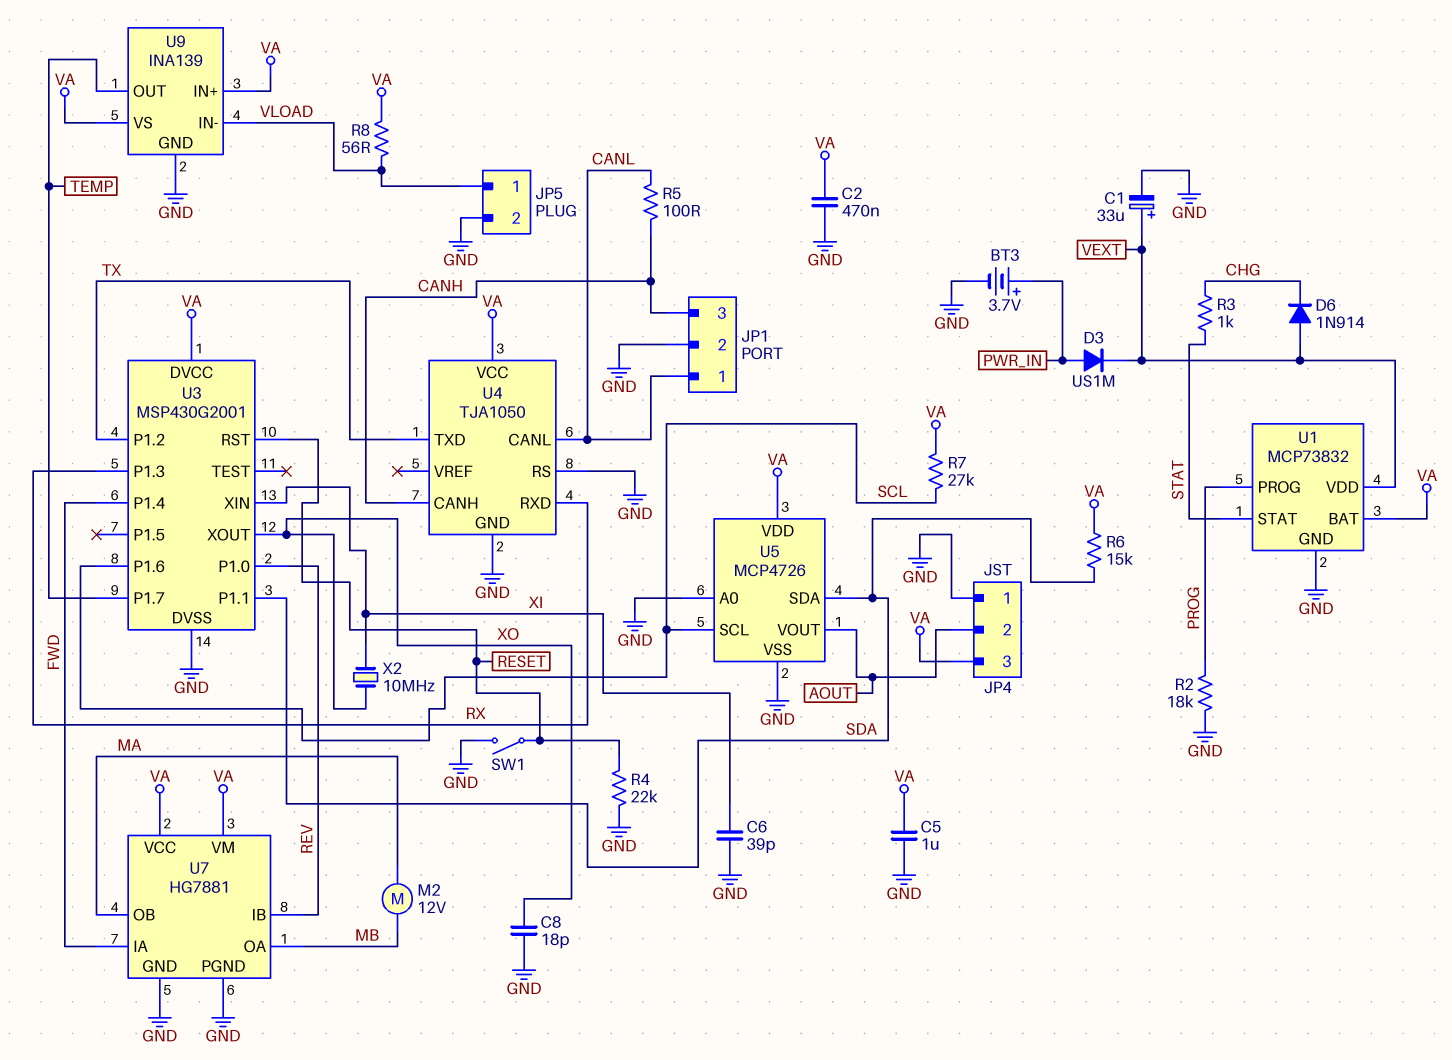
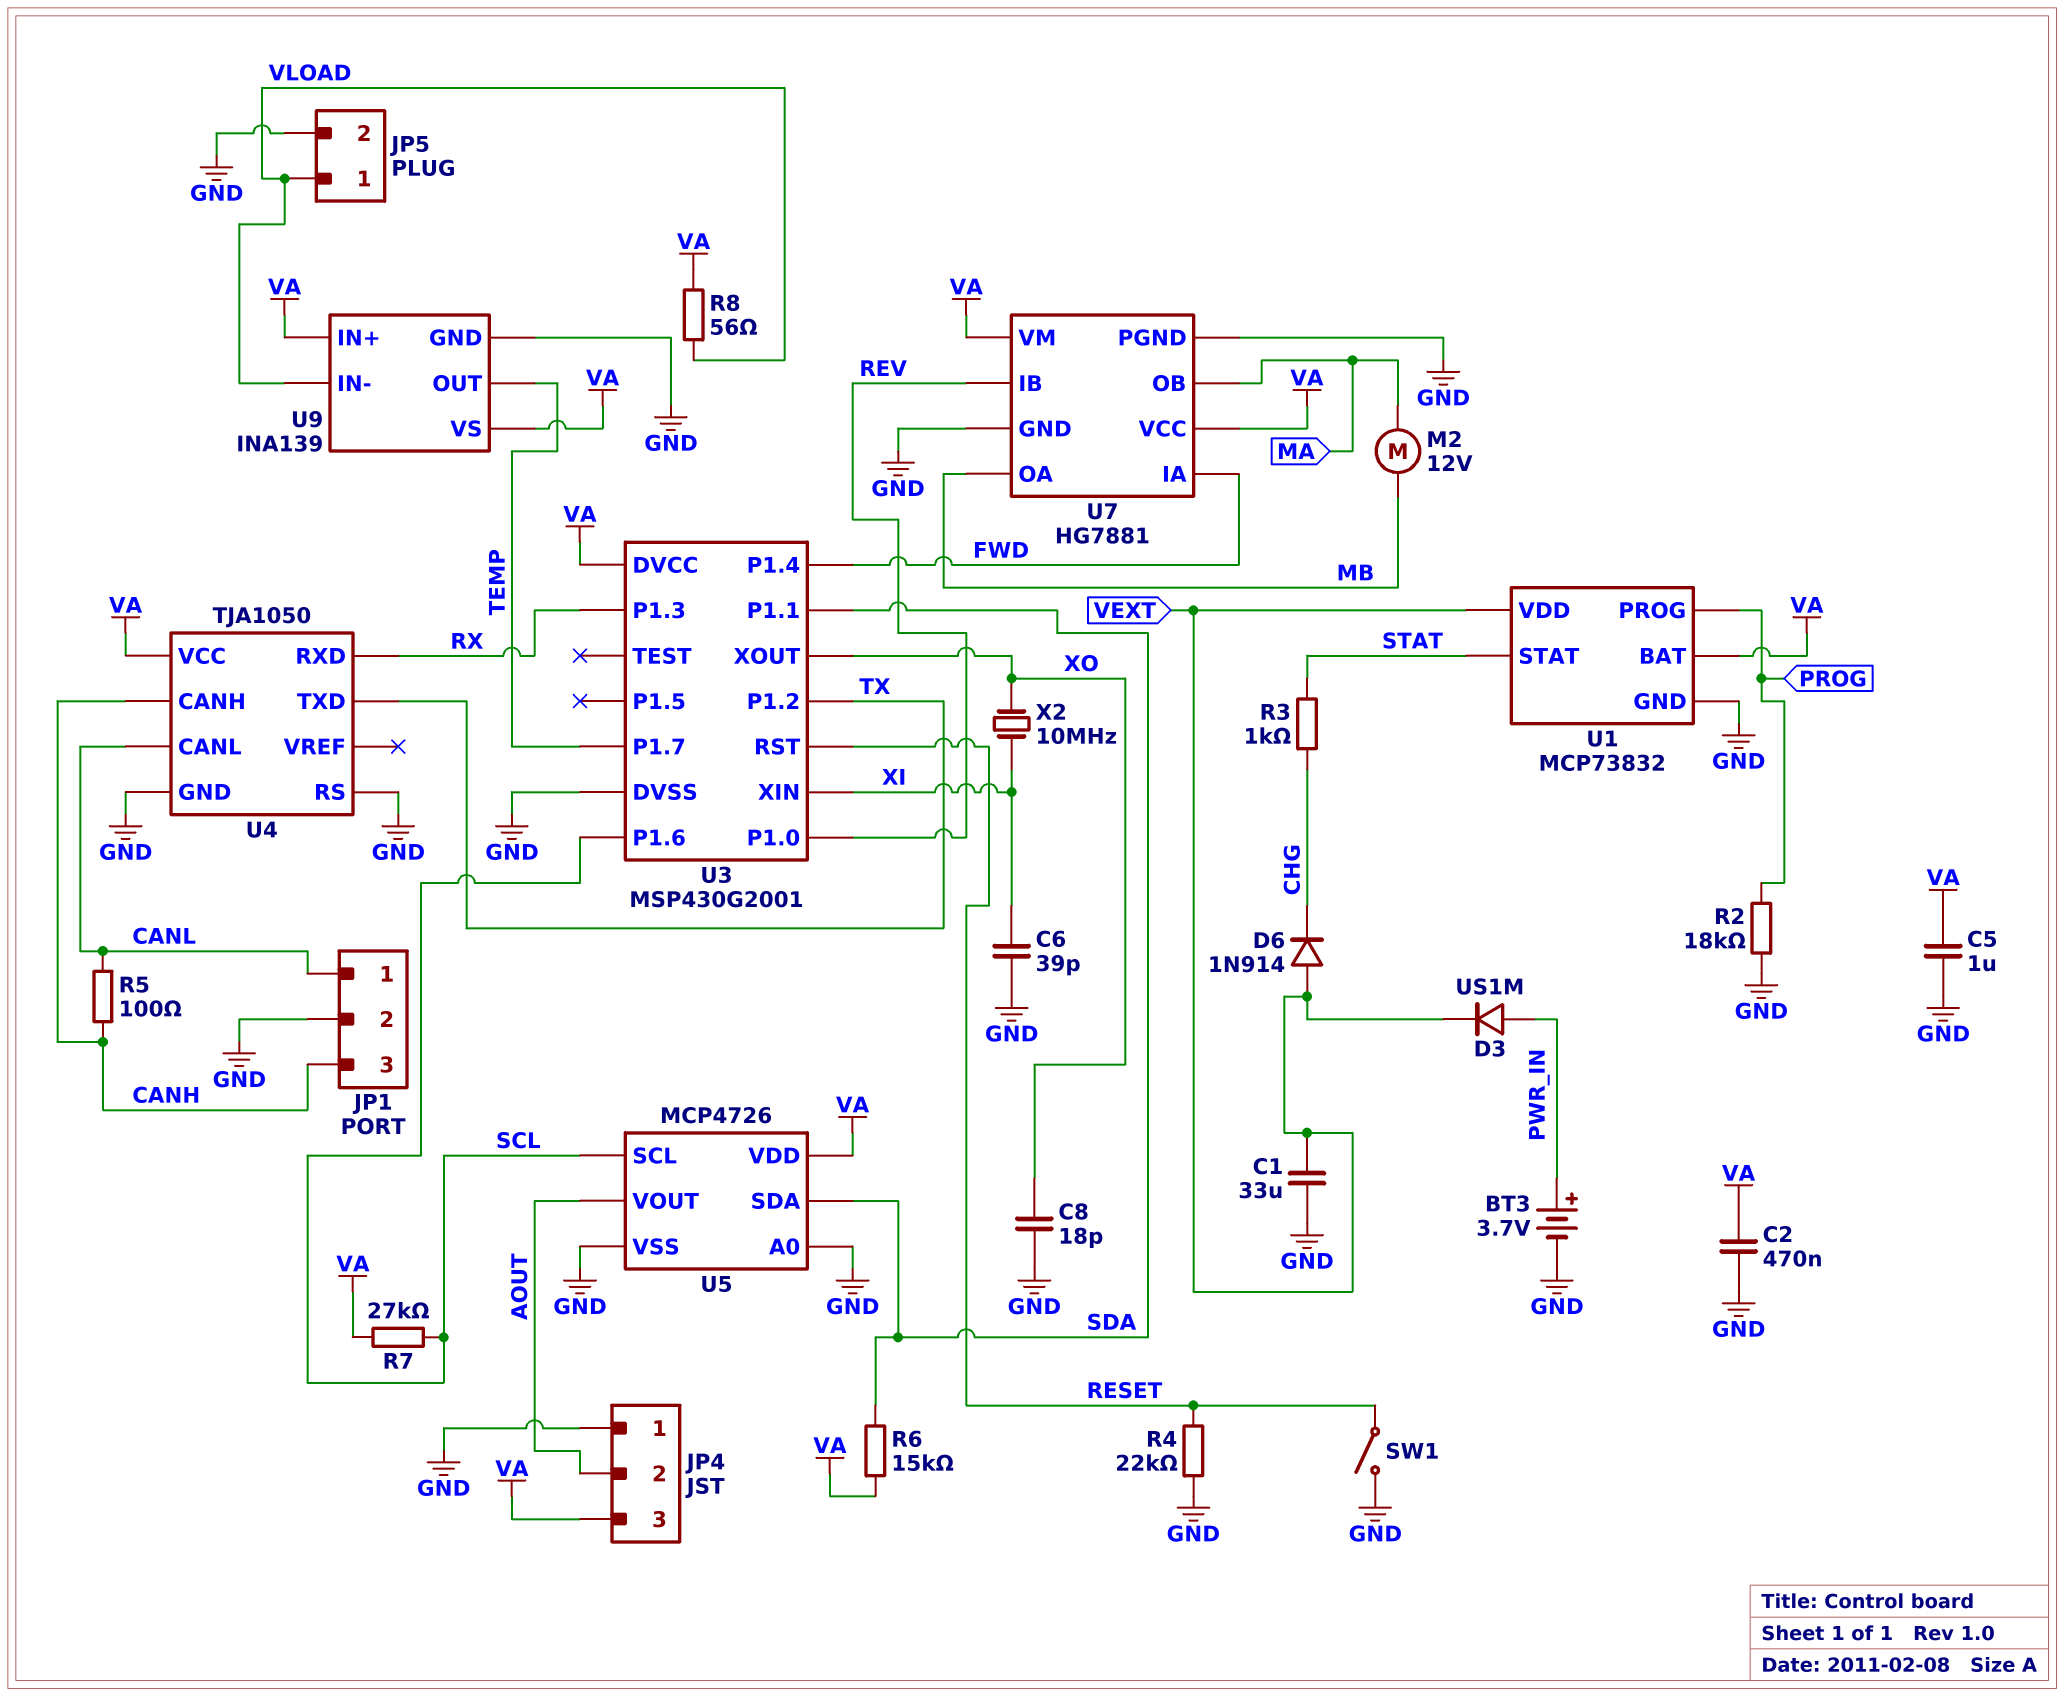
C1: 33uF (plus VEXT, minus GND) -> 33uF (GND, VEXT)

